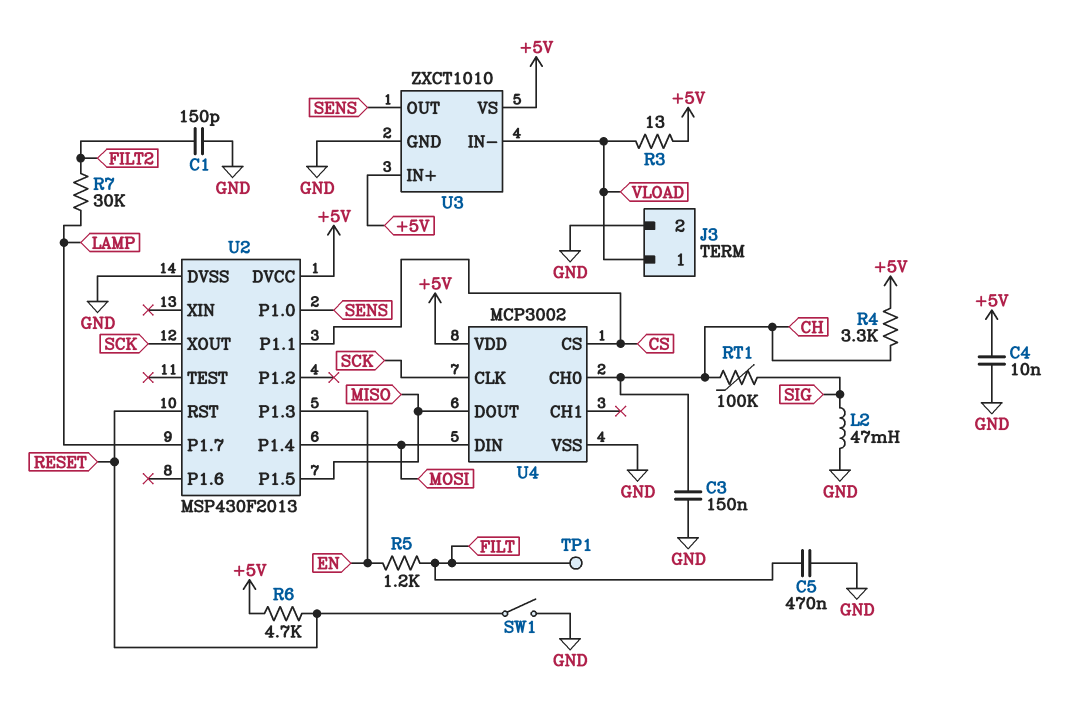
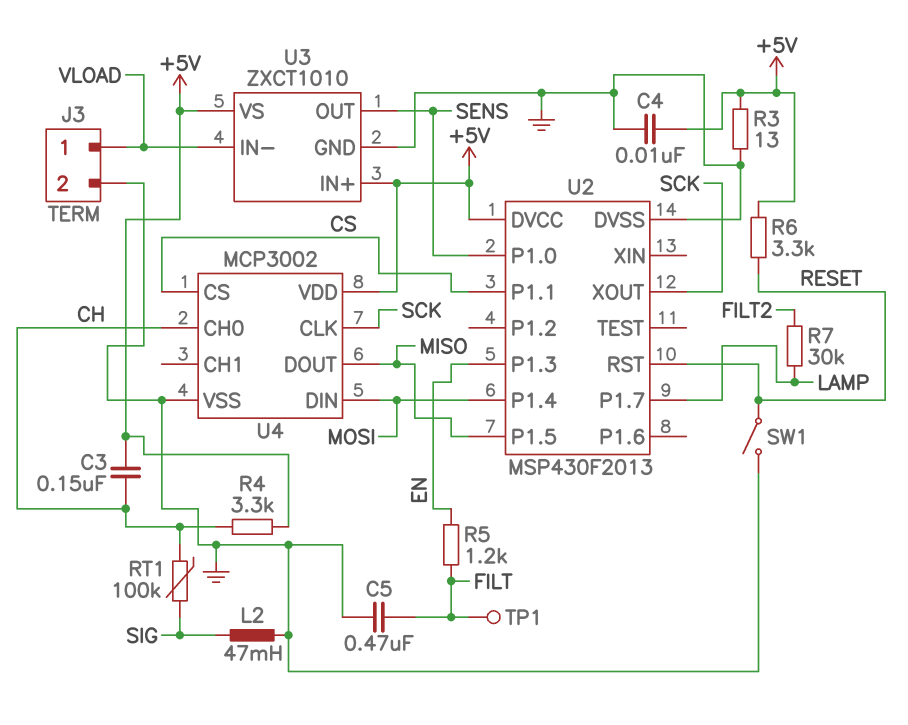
C1: 150pF (FILT2, GND) -> none
C3: 150nF (CH, GND) -> 150nF (+5V, CH)
R3: 13 (+5V, VLOAD) -> 13 (+5V, GND)
R6: 4.7k (+5V, RESET) -> 3.3k (+5V, RESET)

